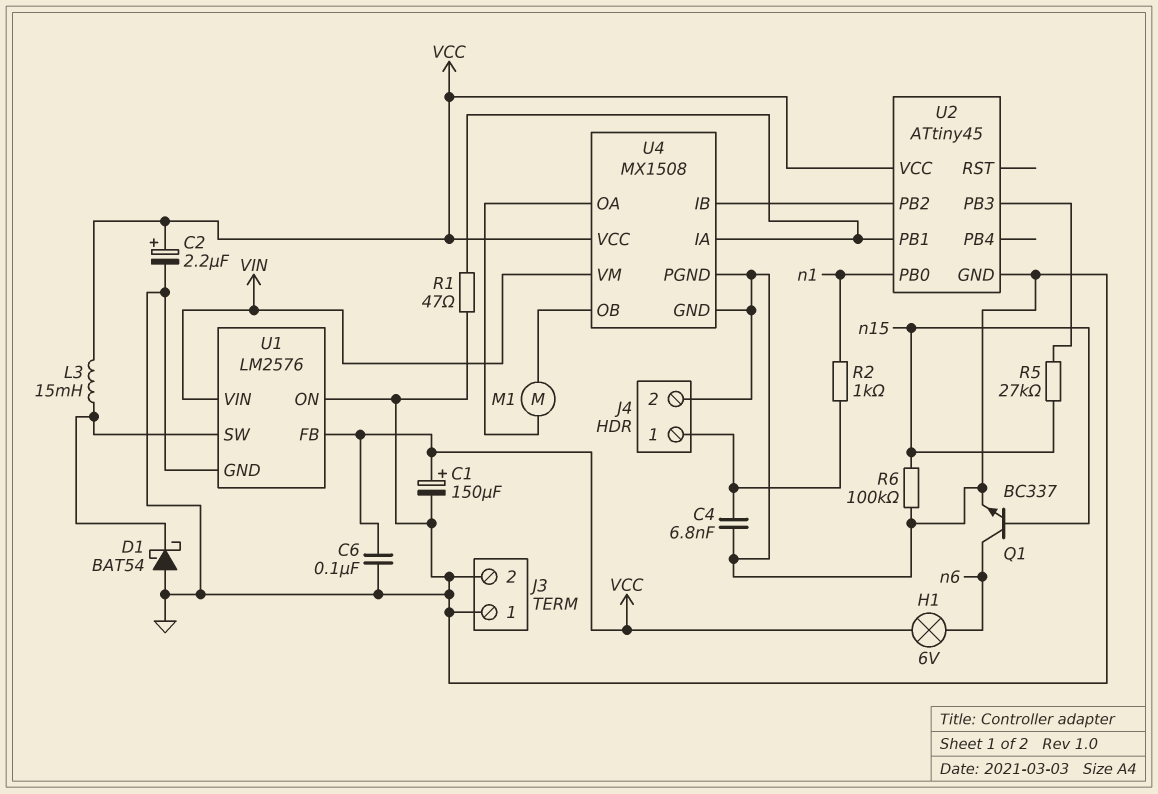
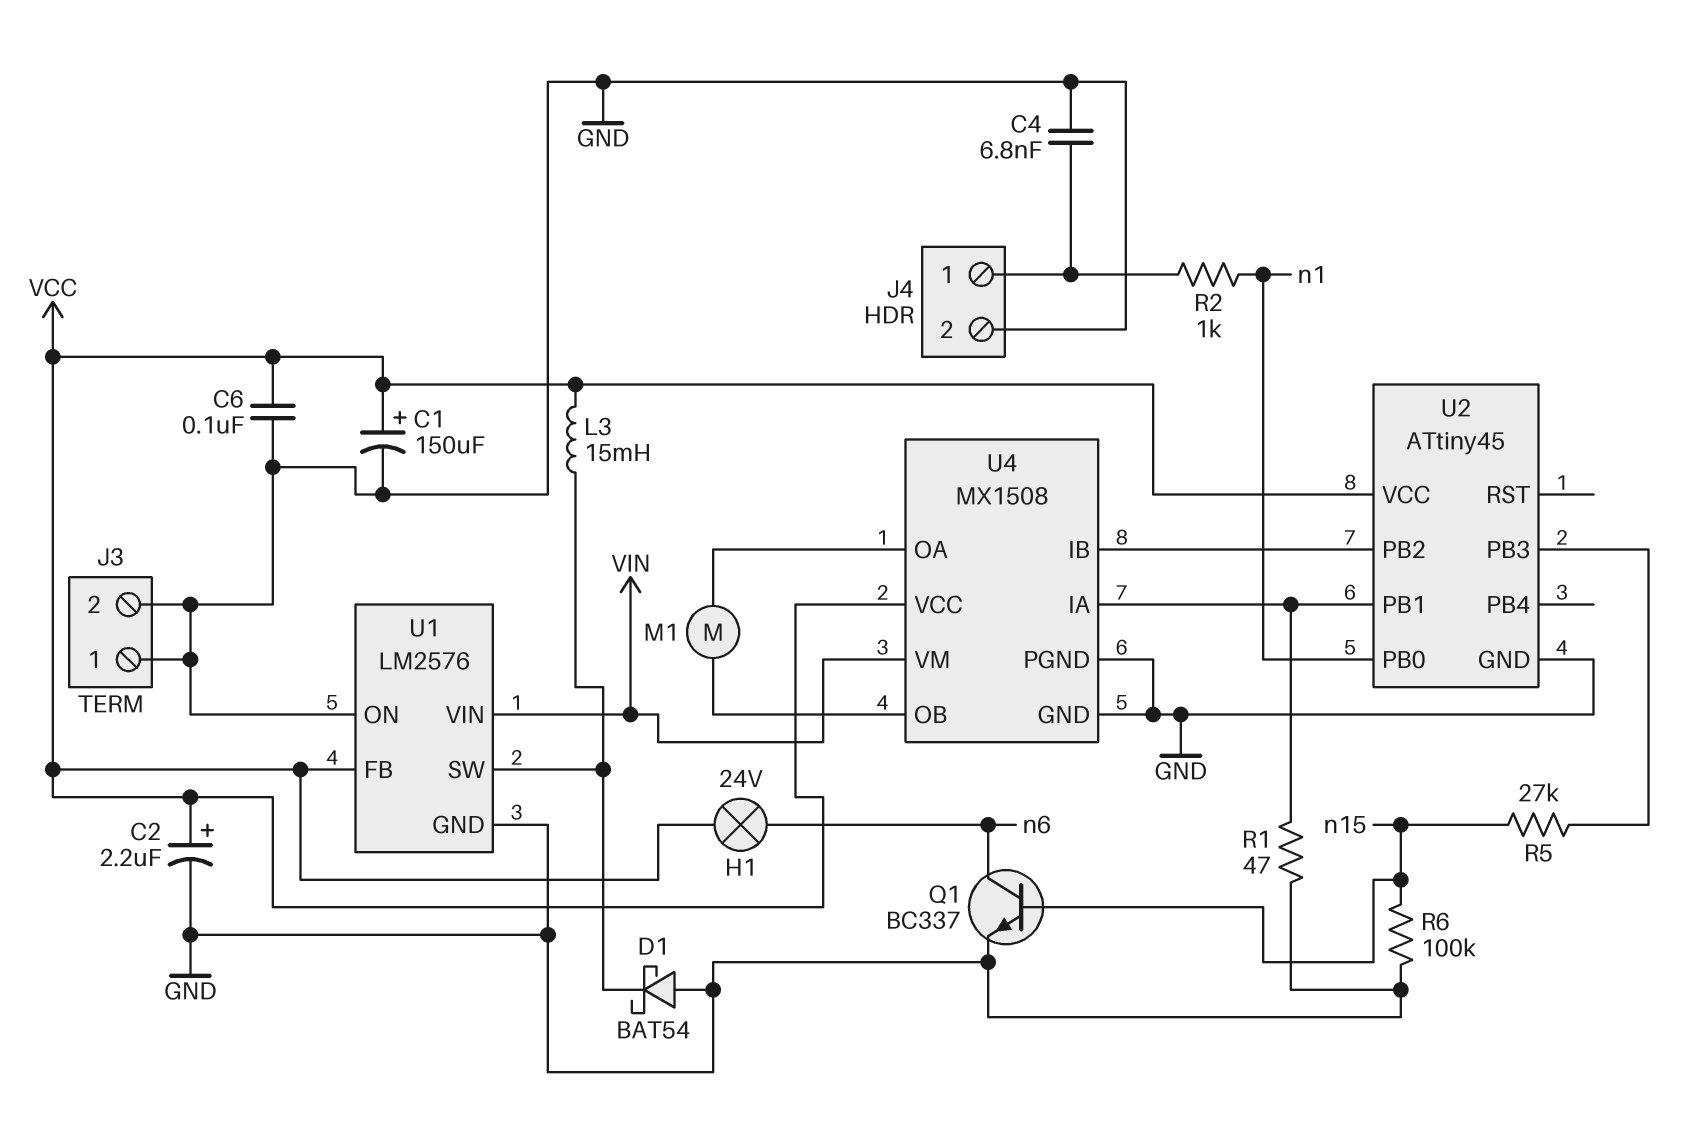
H1: lamp 6V (VCC, n6) -> lamp 24V (VCC, n6)

